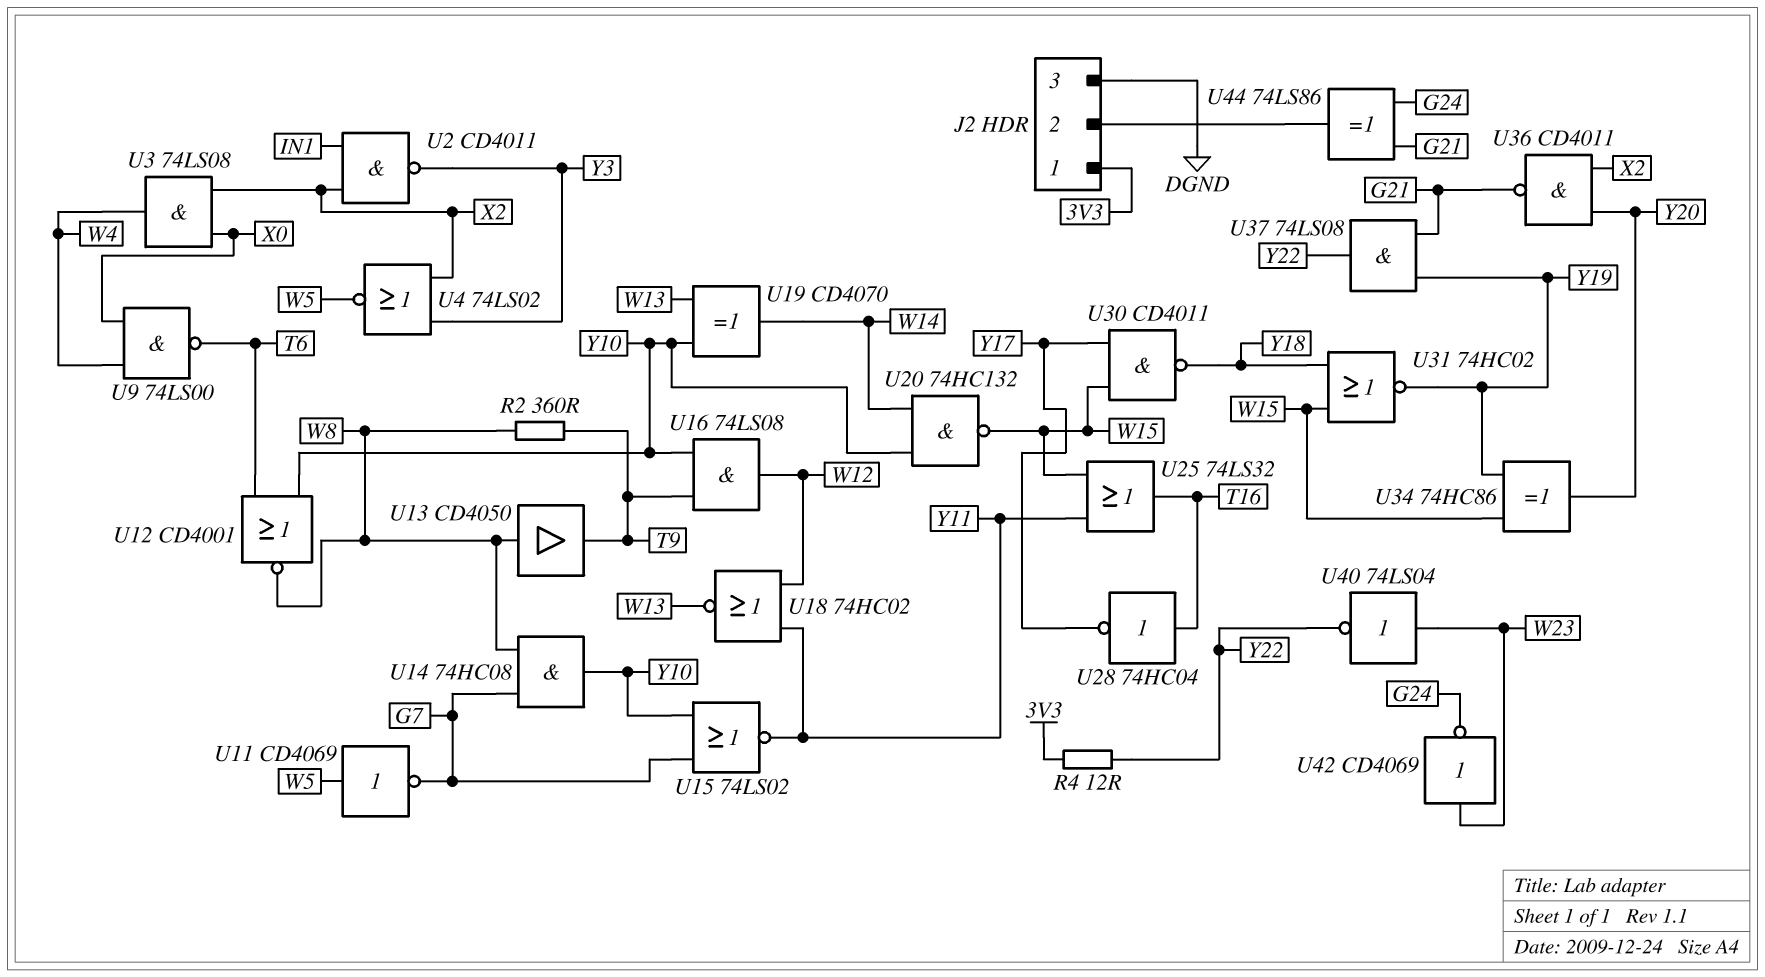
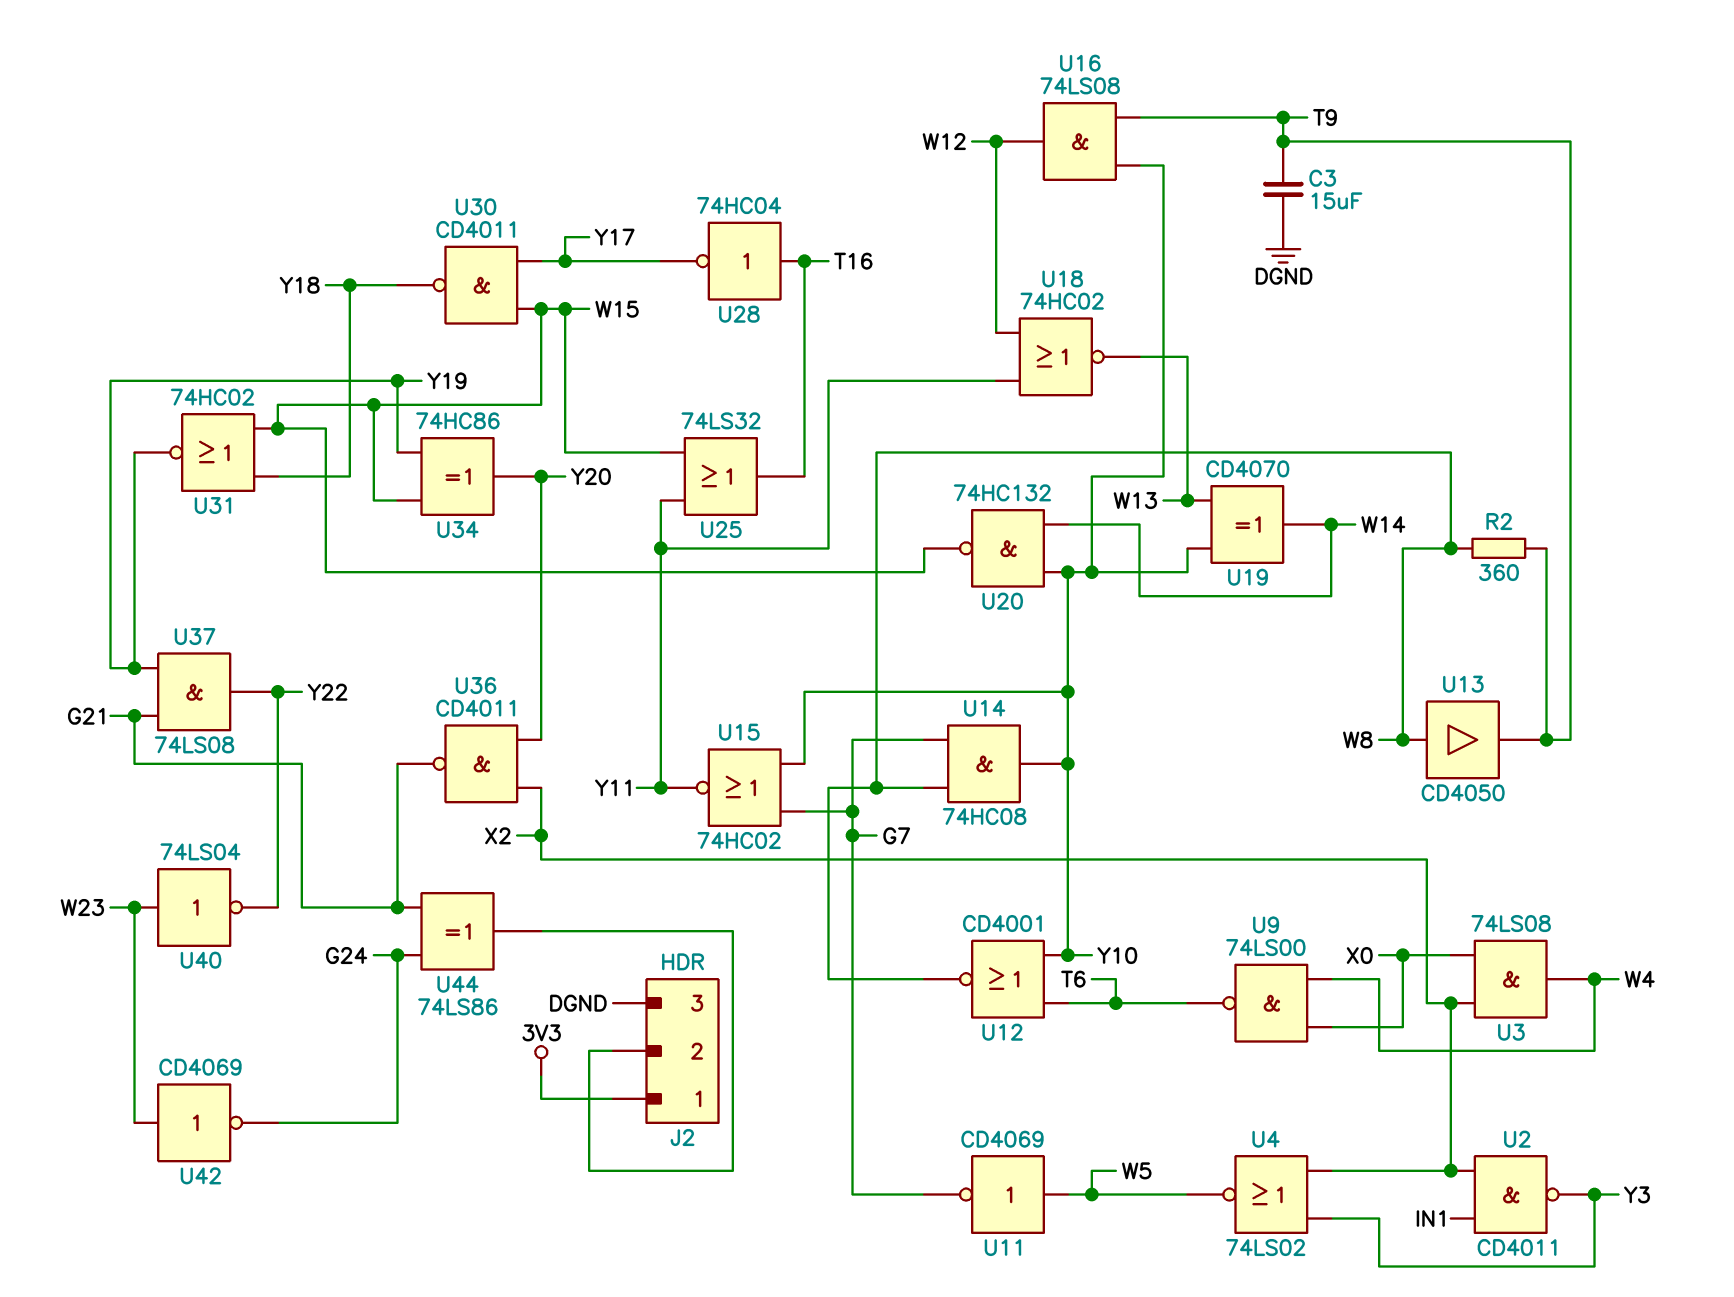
C3: none -> 15uF (DGND, T9)
R4: 12 (3V3, Y22) -> none
U15: NOR 74LS02 (in G7, in Y10, out Y11) -> NOR 74HC02 (in G7, in Y10, out Y11)

